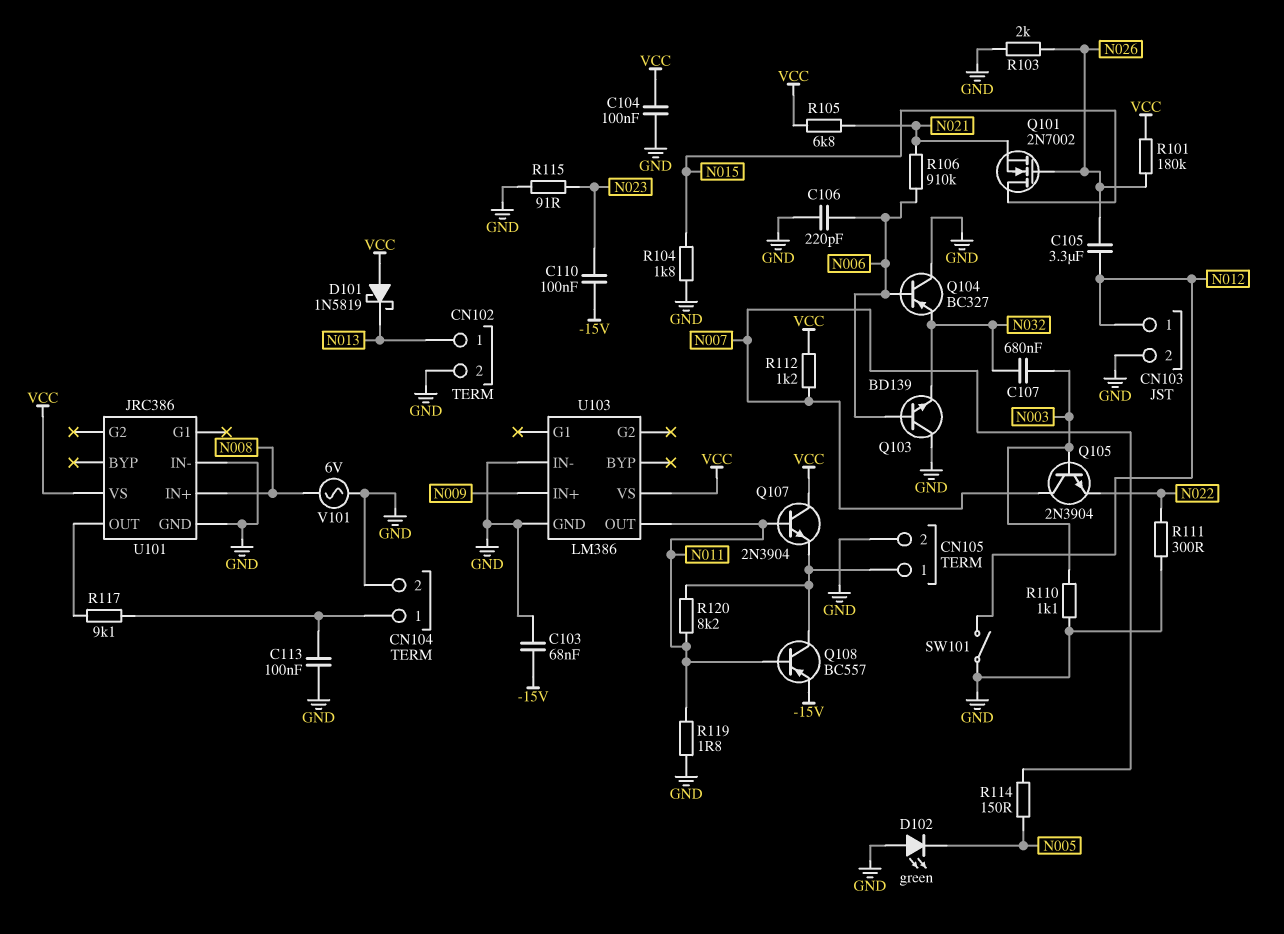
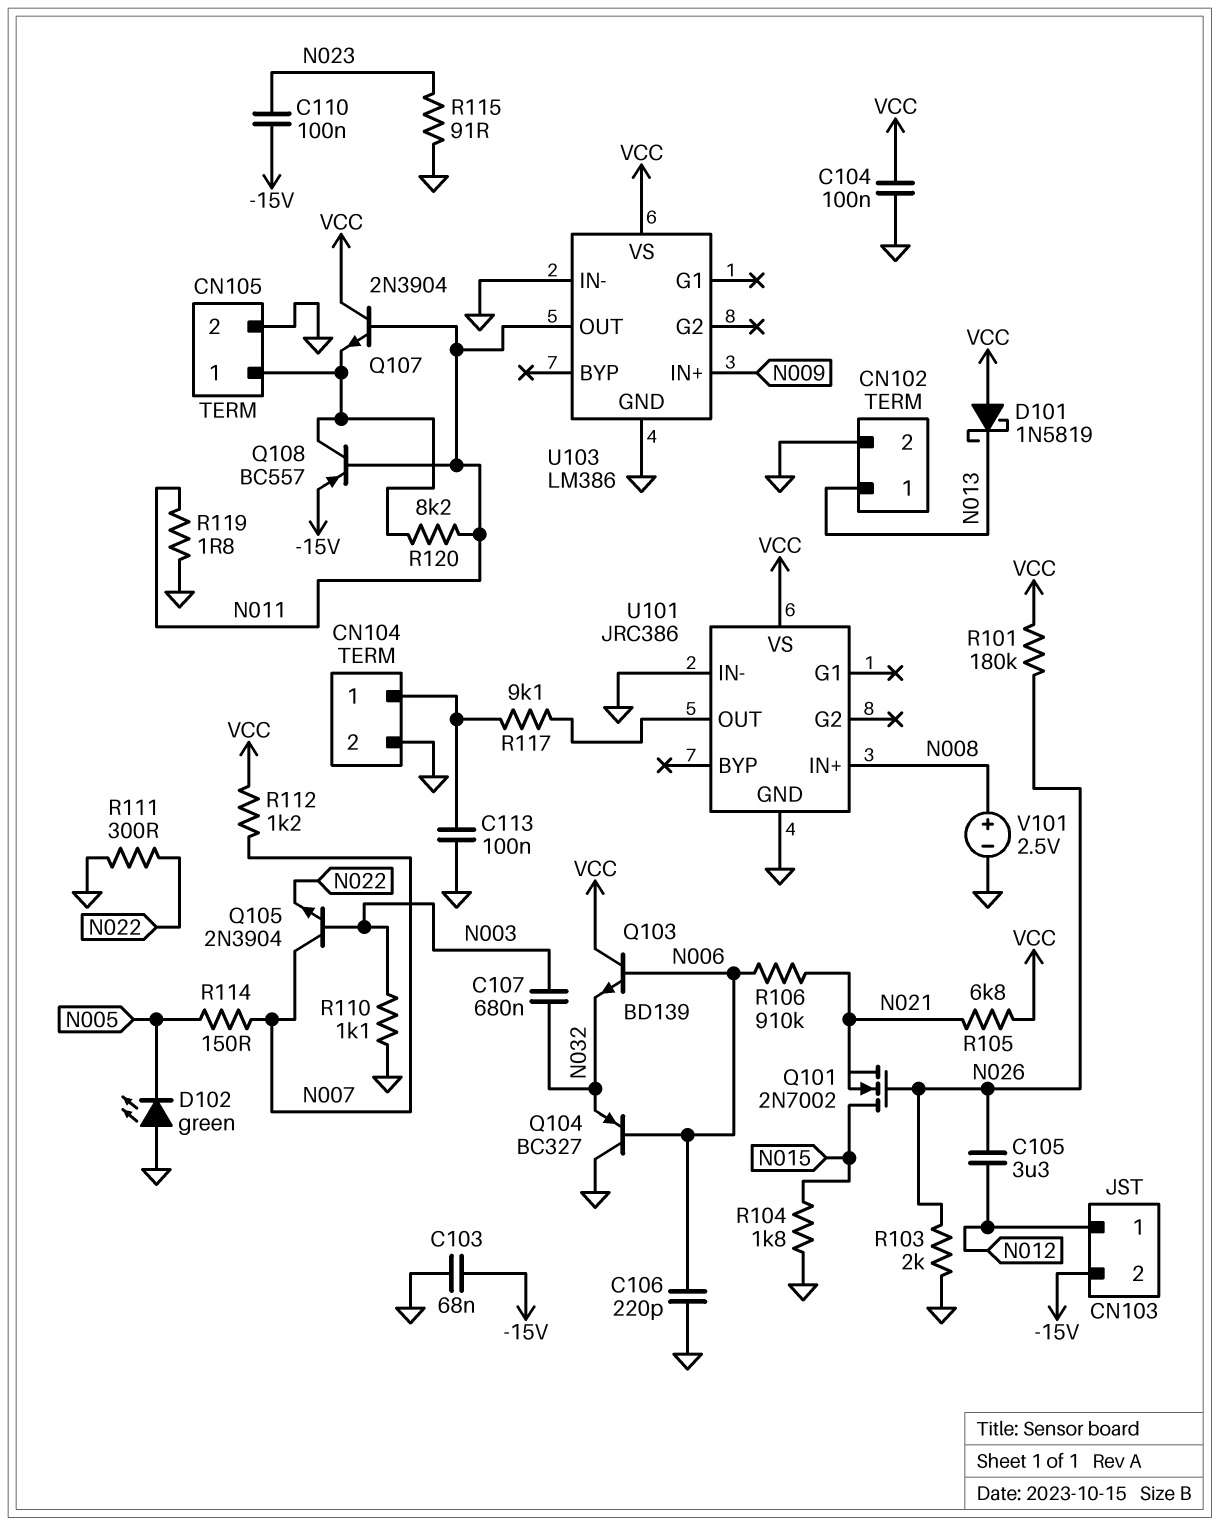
CN103 pin 2: GND -> -15V
Q103: NPN BD139 (B N006, C GND, E N032) -> NPN BD139 (B N006, C VCC, E N032)
SW101: switch (GND, N012) -> none
V101: AC 6V (GND, N008) -> 2.5V (plus N008, minus GND)

